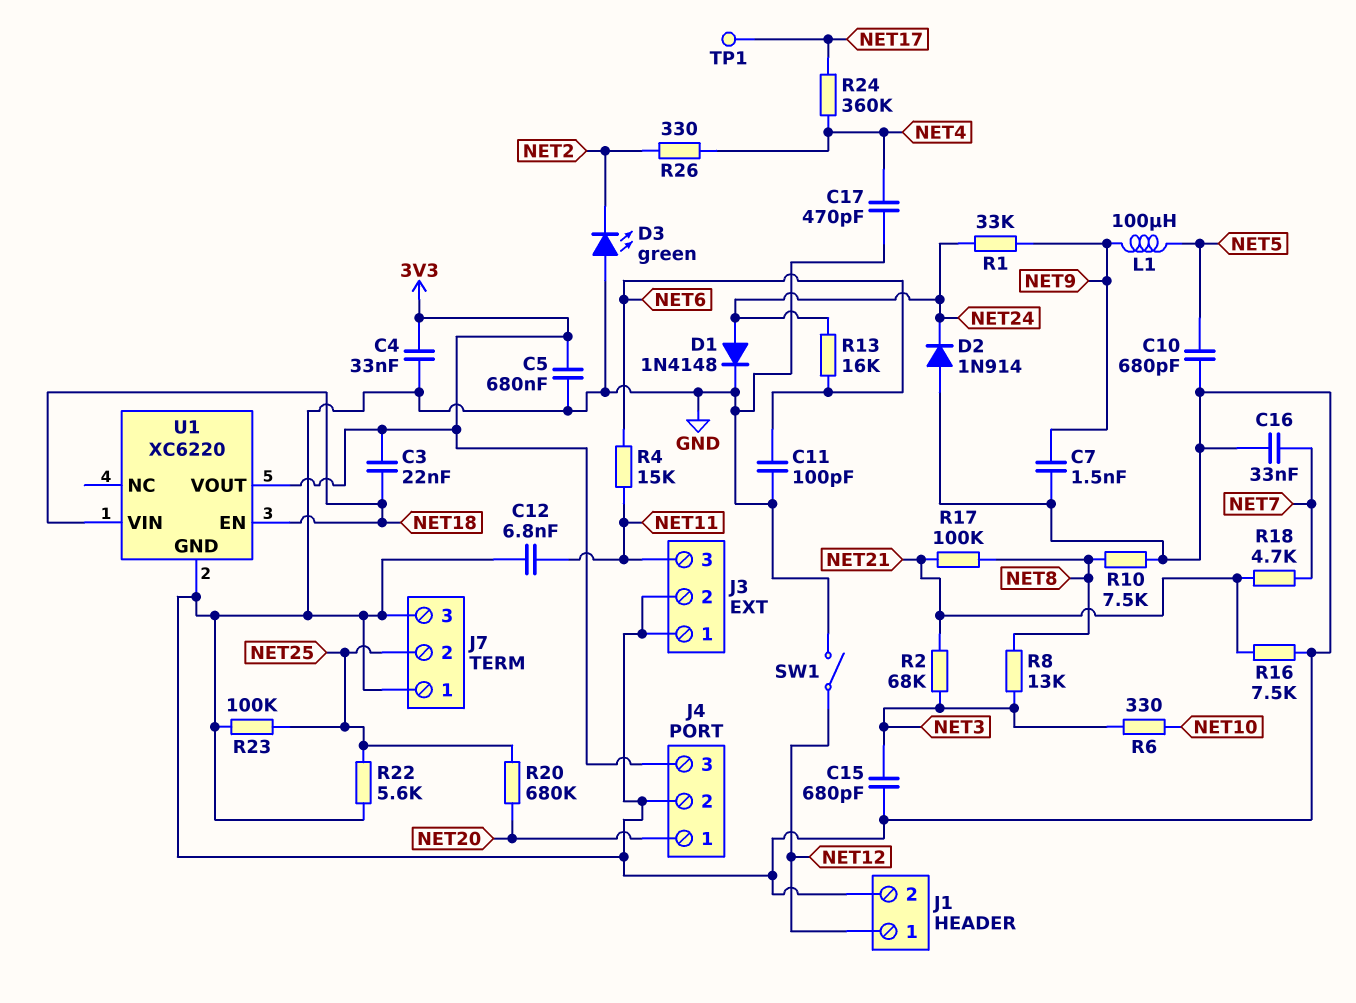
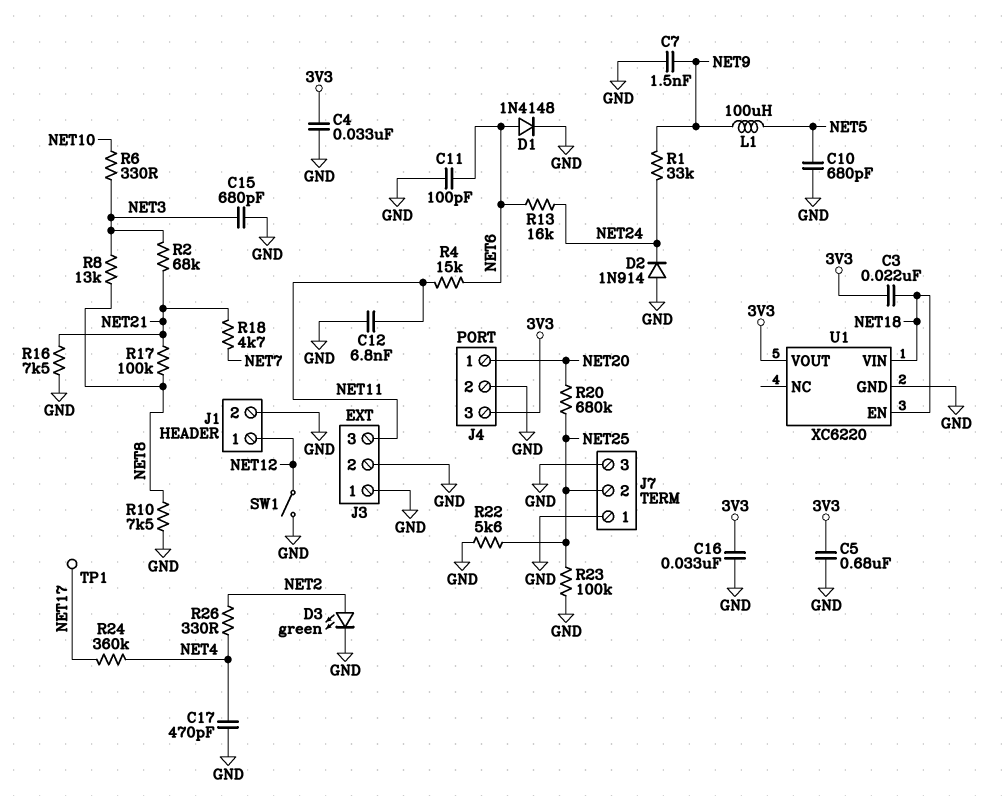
C16: 33nF (GND, NET7) -> 33nF (3V3, GND)
D1: diode 1N4148 (A NET24, K GND) -> diode 1N4148 (A NET6, K GND)
D3: LED green (A GND, K NET2) -> LED green (A NET2, K GND)

